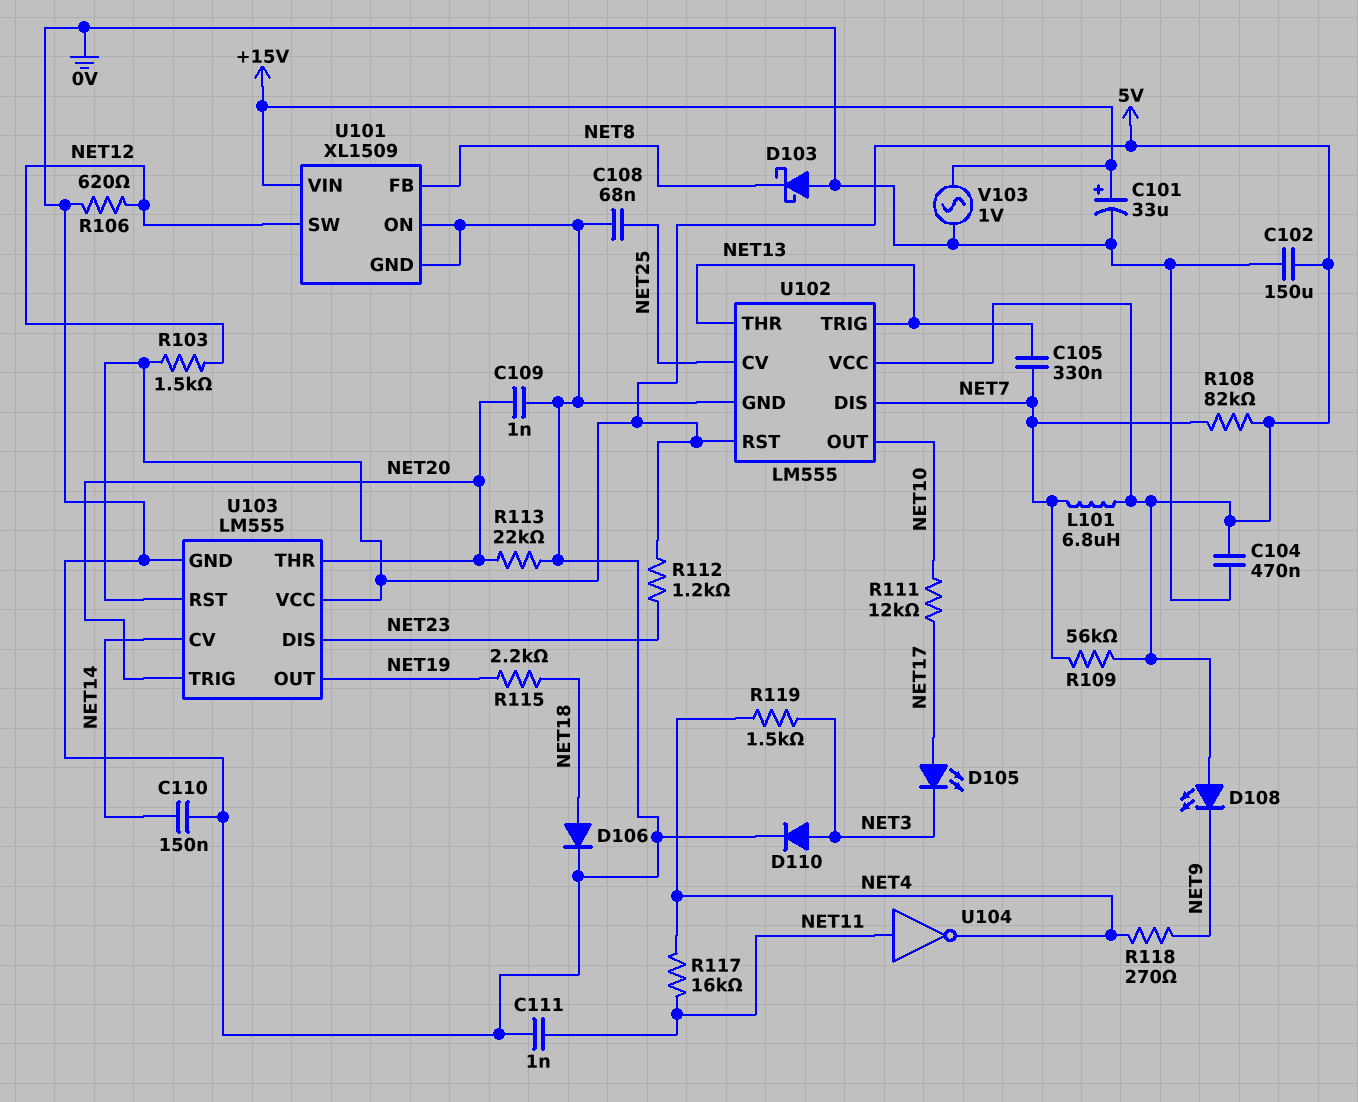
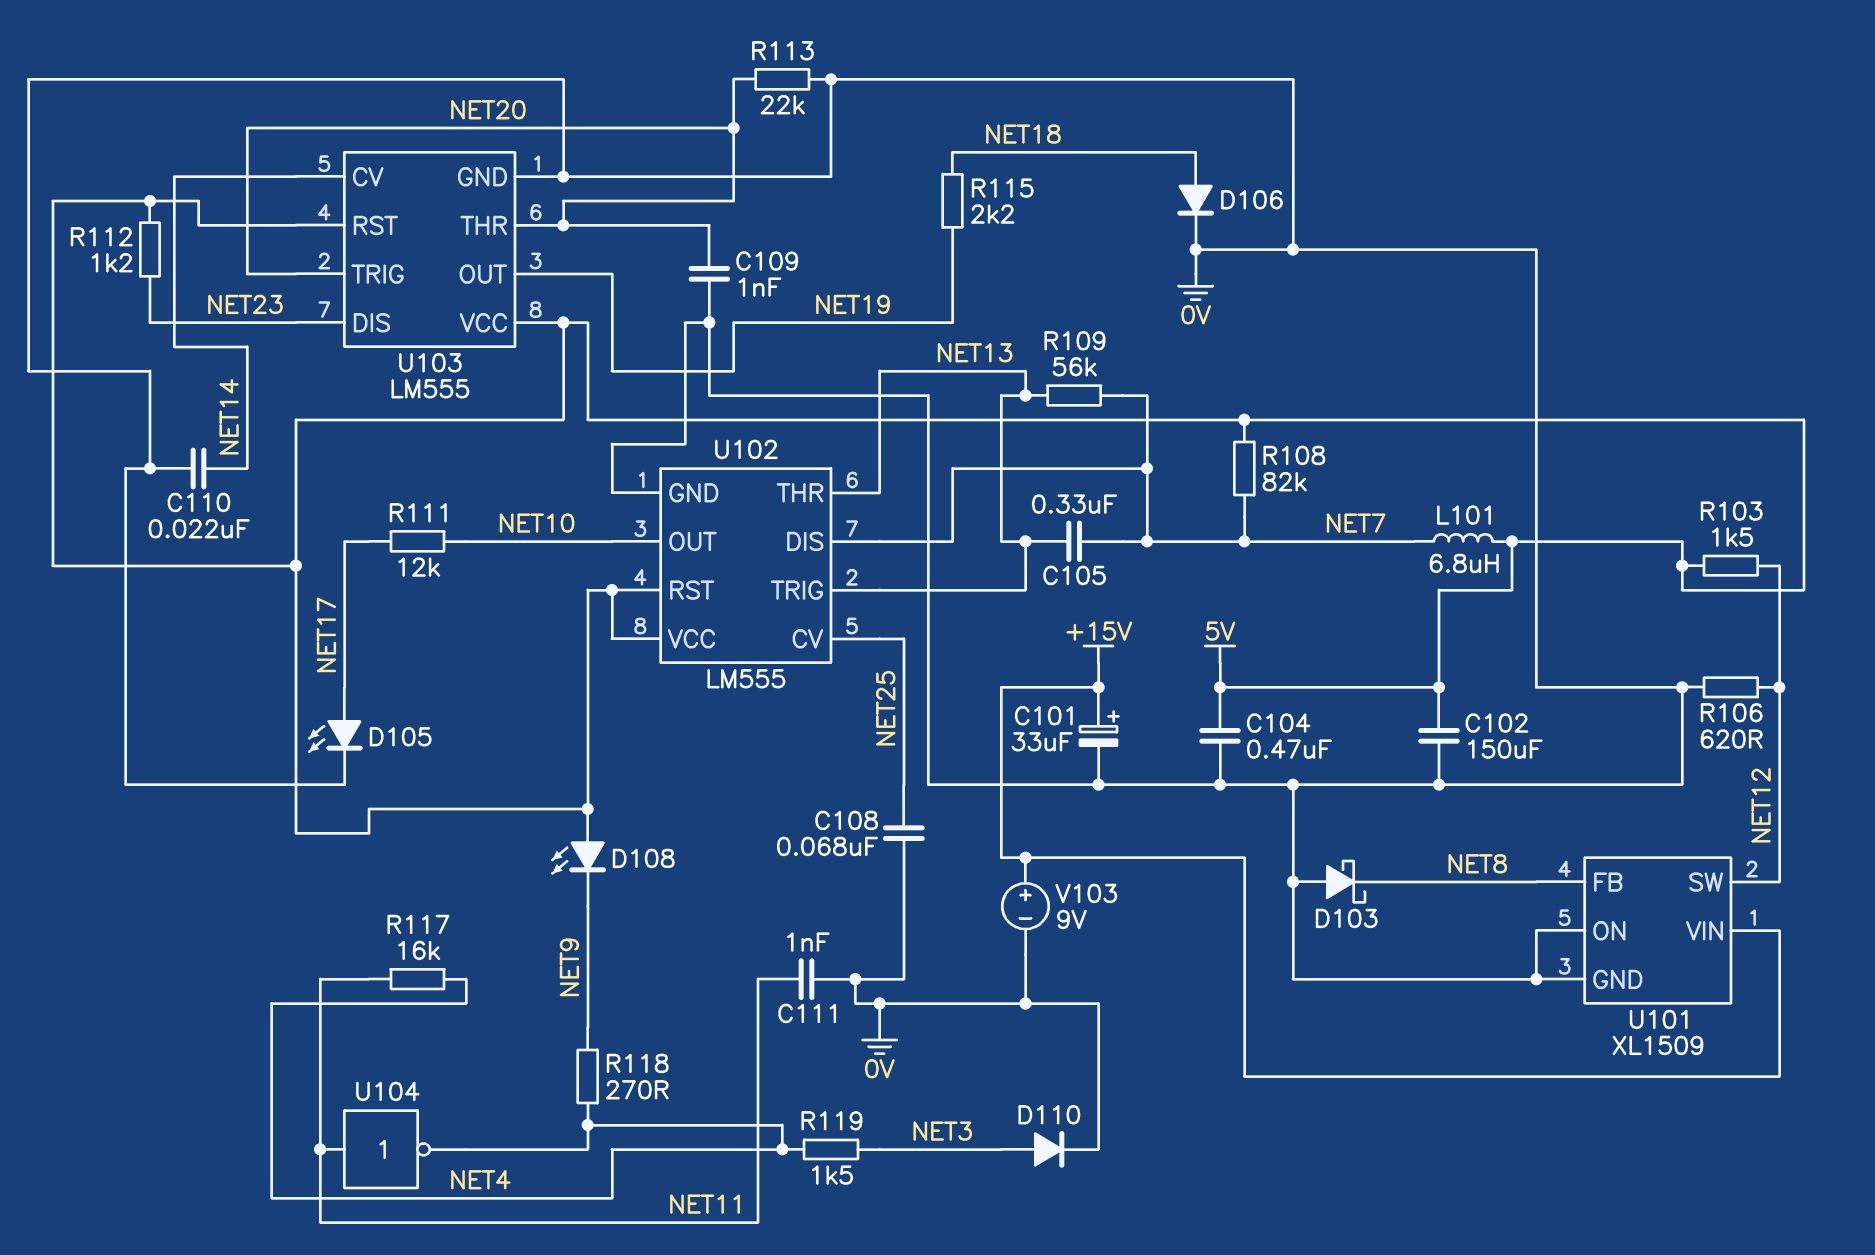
C110: 150nF (0V, NET14) -> 22nF (0V, NET14)
D105: LED (A NET17, K NET3) -> LED (A NET17, K 0V)
R109: 56k (5V, NET7) -> 56k (NET7, NET13)
V103: AC 1V (+15V, 0V) -> 9V (plus +15V, minus 0V)

